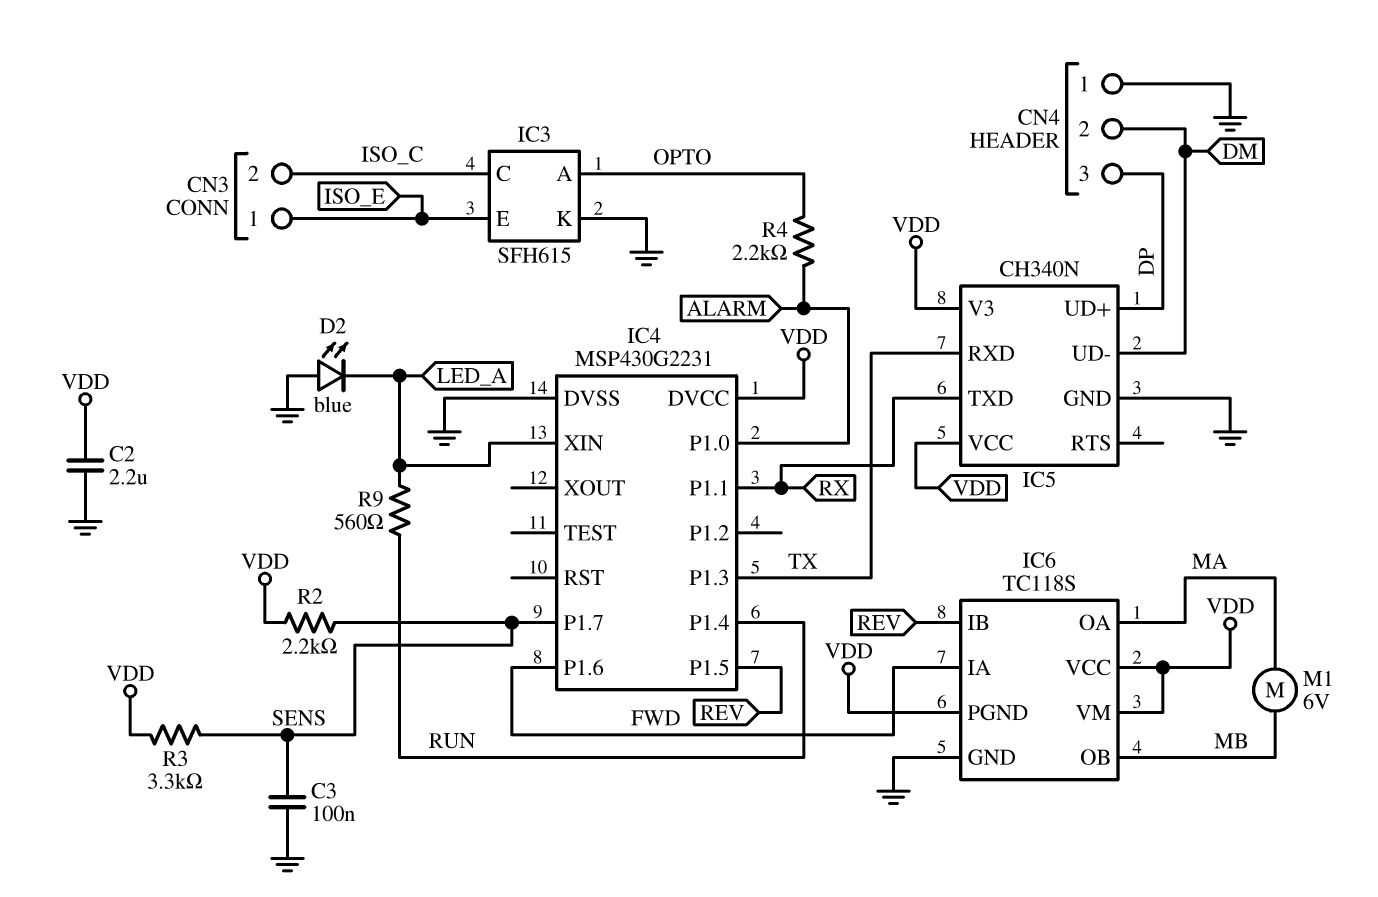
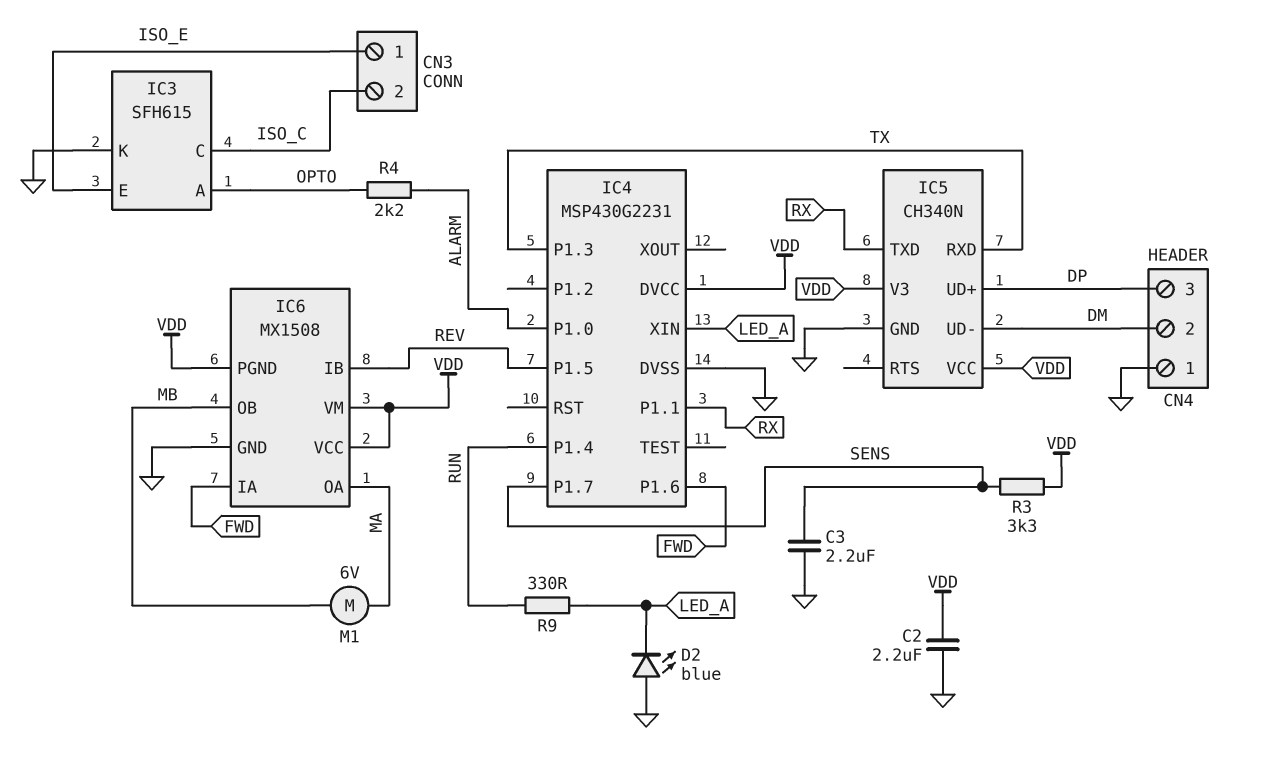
C3: 100nF (GND, SENS) -> 2.2uF (GND, SENS)
IC6: TC118S -> MX1508
R2: 2.2k (SENS, VDD) -> none
R9: 560 (LED_A, RUN) -> 330 (LED_A, RUN)

